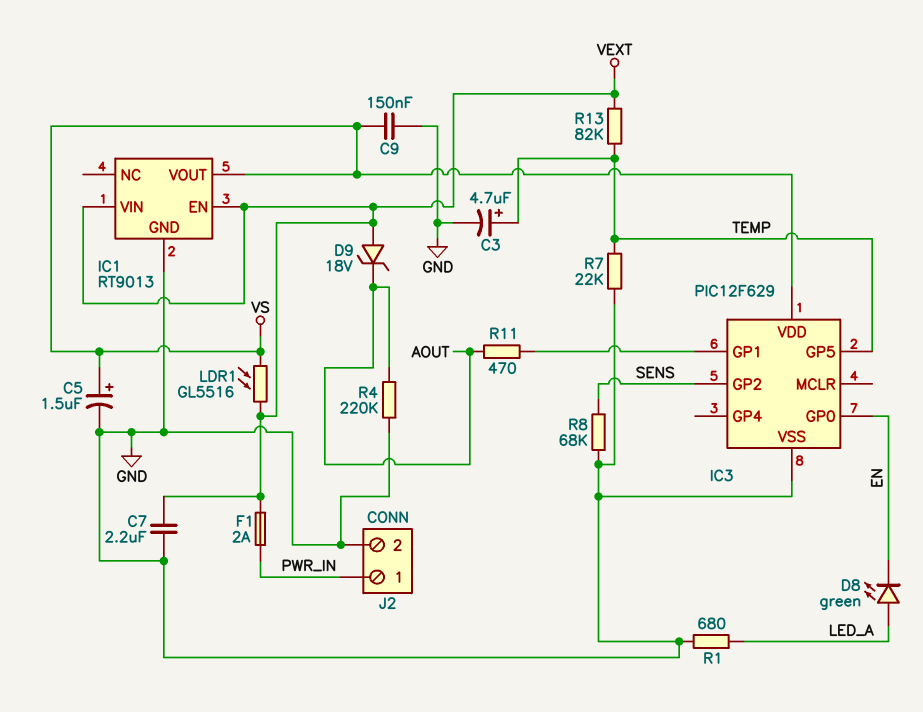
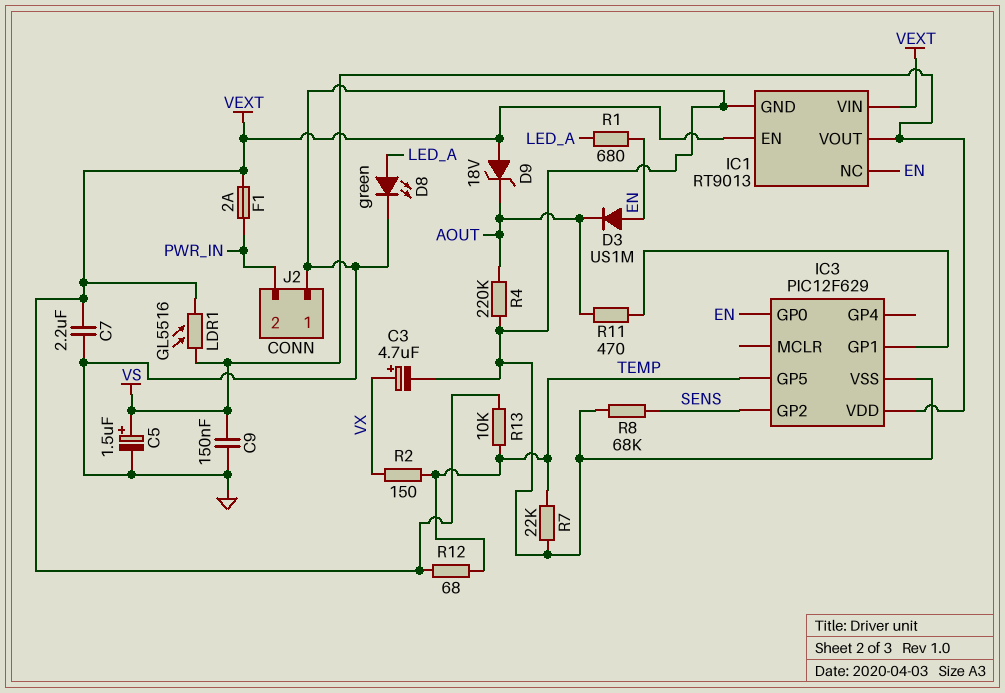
C3: 4.7uF (plus TEMP, minus GND) -> 4.7uF (plus VX, minus GND)
D3: none -> diode US1M (A EN, K AOUT)
D8: LED green (A LED_A, K EN) -> LED green (A LED_A, K GND)
IC1 pin NC: none -> EN
J2 pin 1: PWR_IN -> GND
J2 pin 2: GND -> PWR_IN
R1: 680 (GND, LED_A) -> 680 (EN, LED_A)
R2: none -> 150 (TEMP, VX)
R12: none -> 68 (TEMP, VEXT)
R13: 82k (TEMP, VEXT) -> 10k (TEMP, VEXT)

